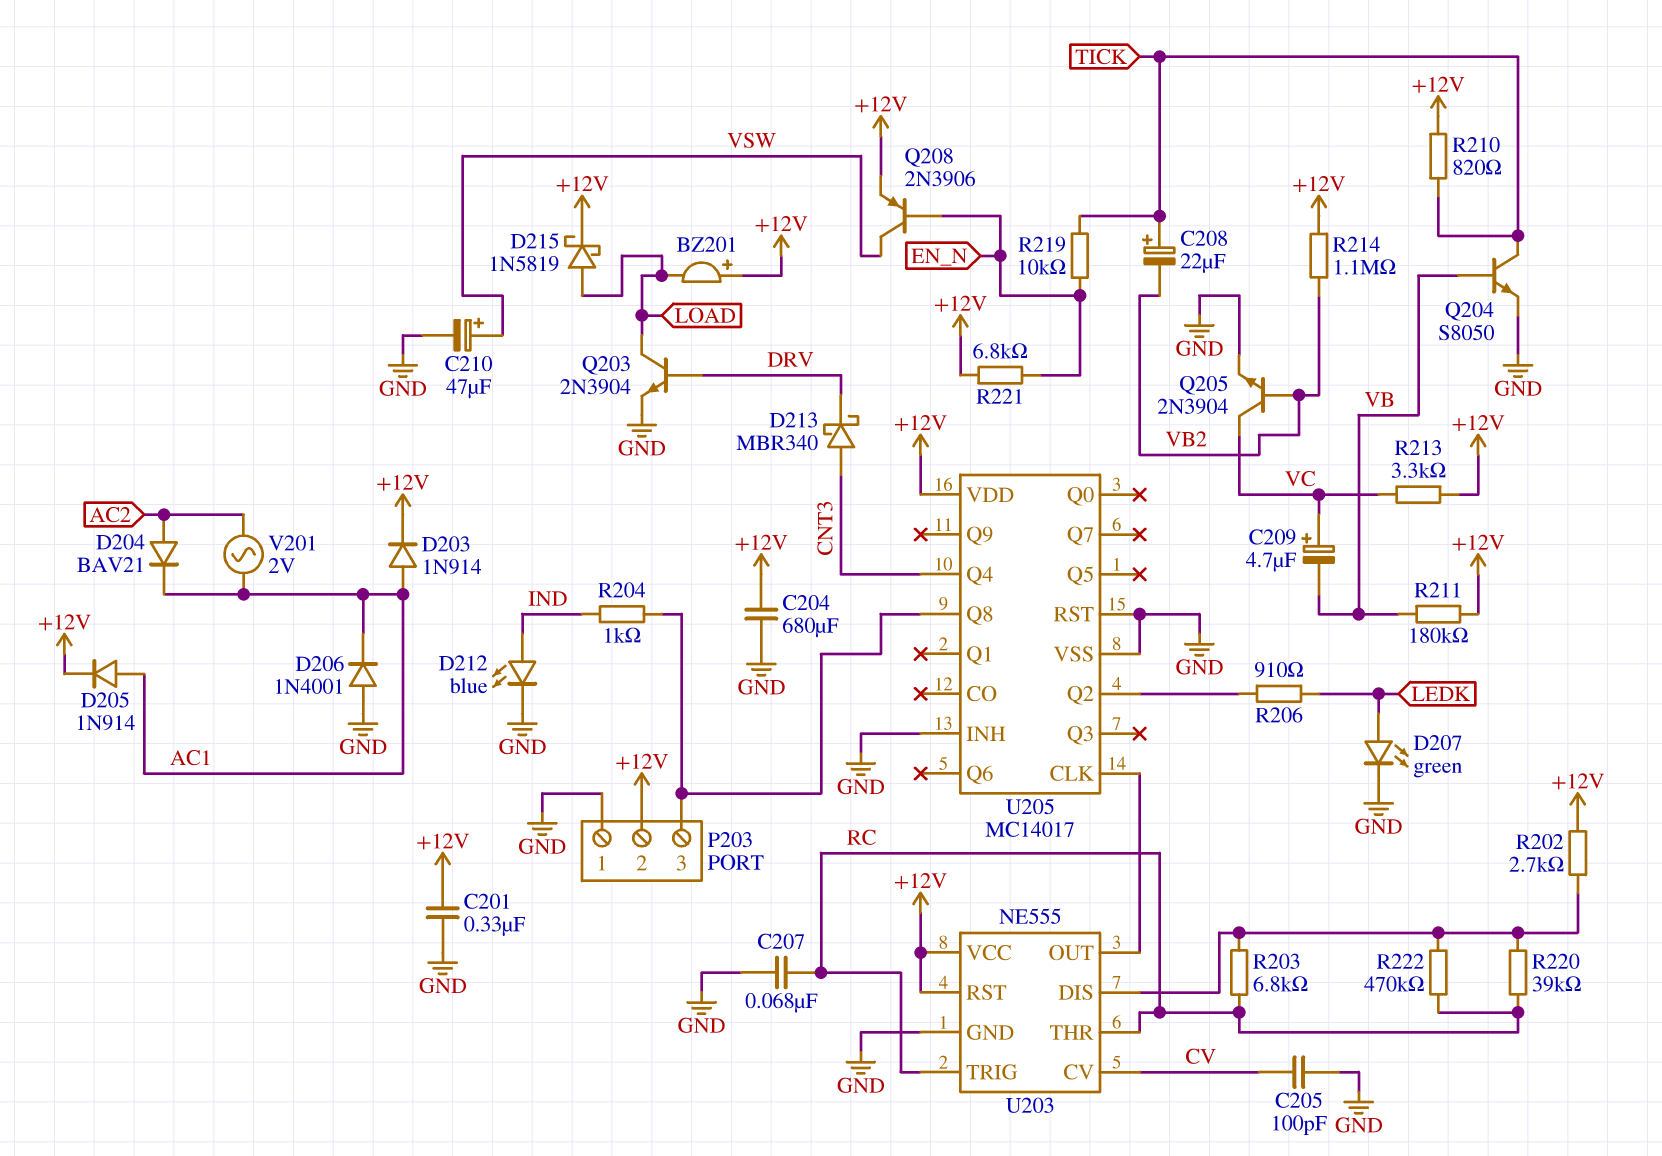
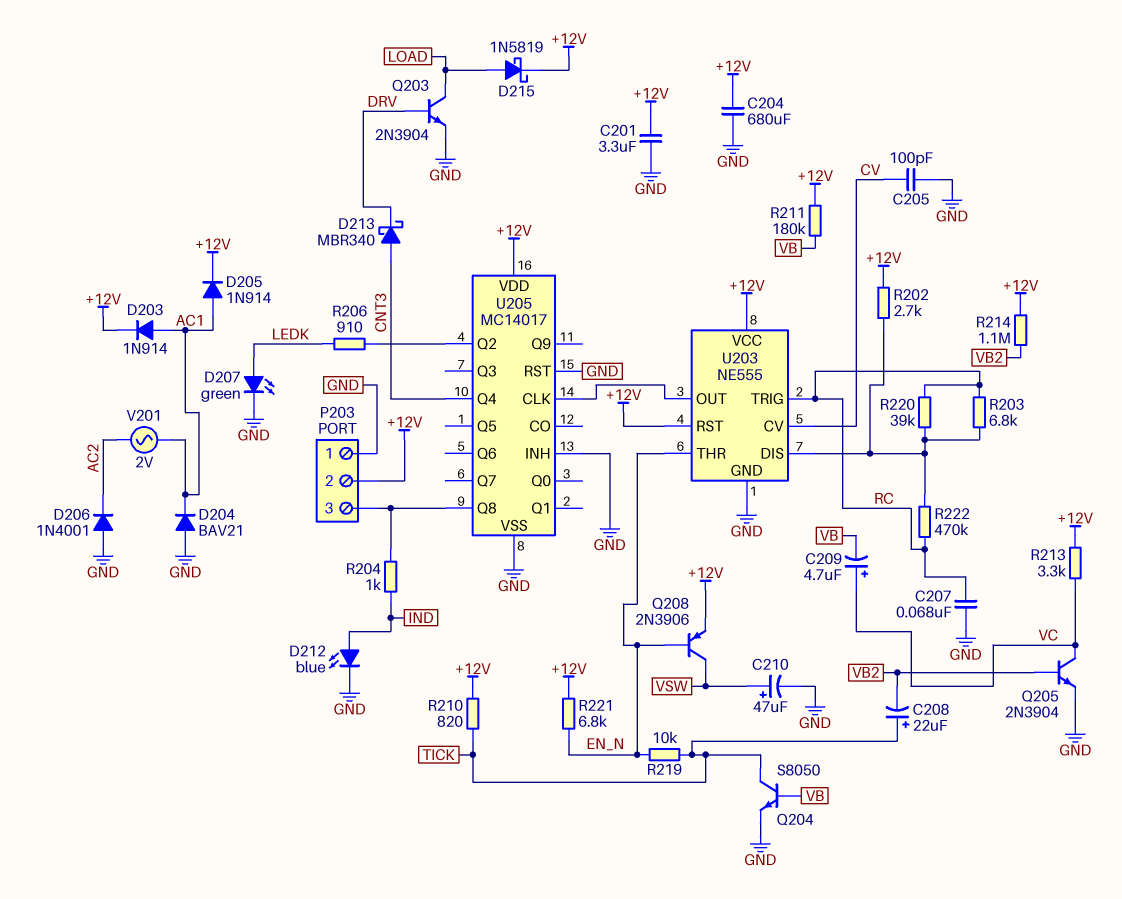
BZ201: buzzer (plus +12V, minus LOAD) -> none
C201: 330nF (+12V, GND) -> 3.3uF (+12V, GND)
D204: diode BAV21 (A AC2, K AC1) -> diode BAV21 (A GND, K AC1)
D206: diode 1N4001 (A GND, K AC1) -> diode 1N4001 (A GND, K AC2)
U203 pin THR: RC -> EN_N

